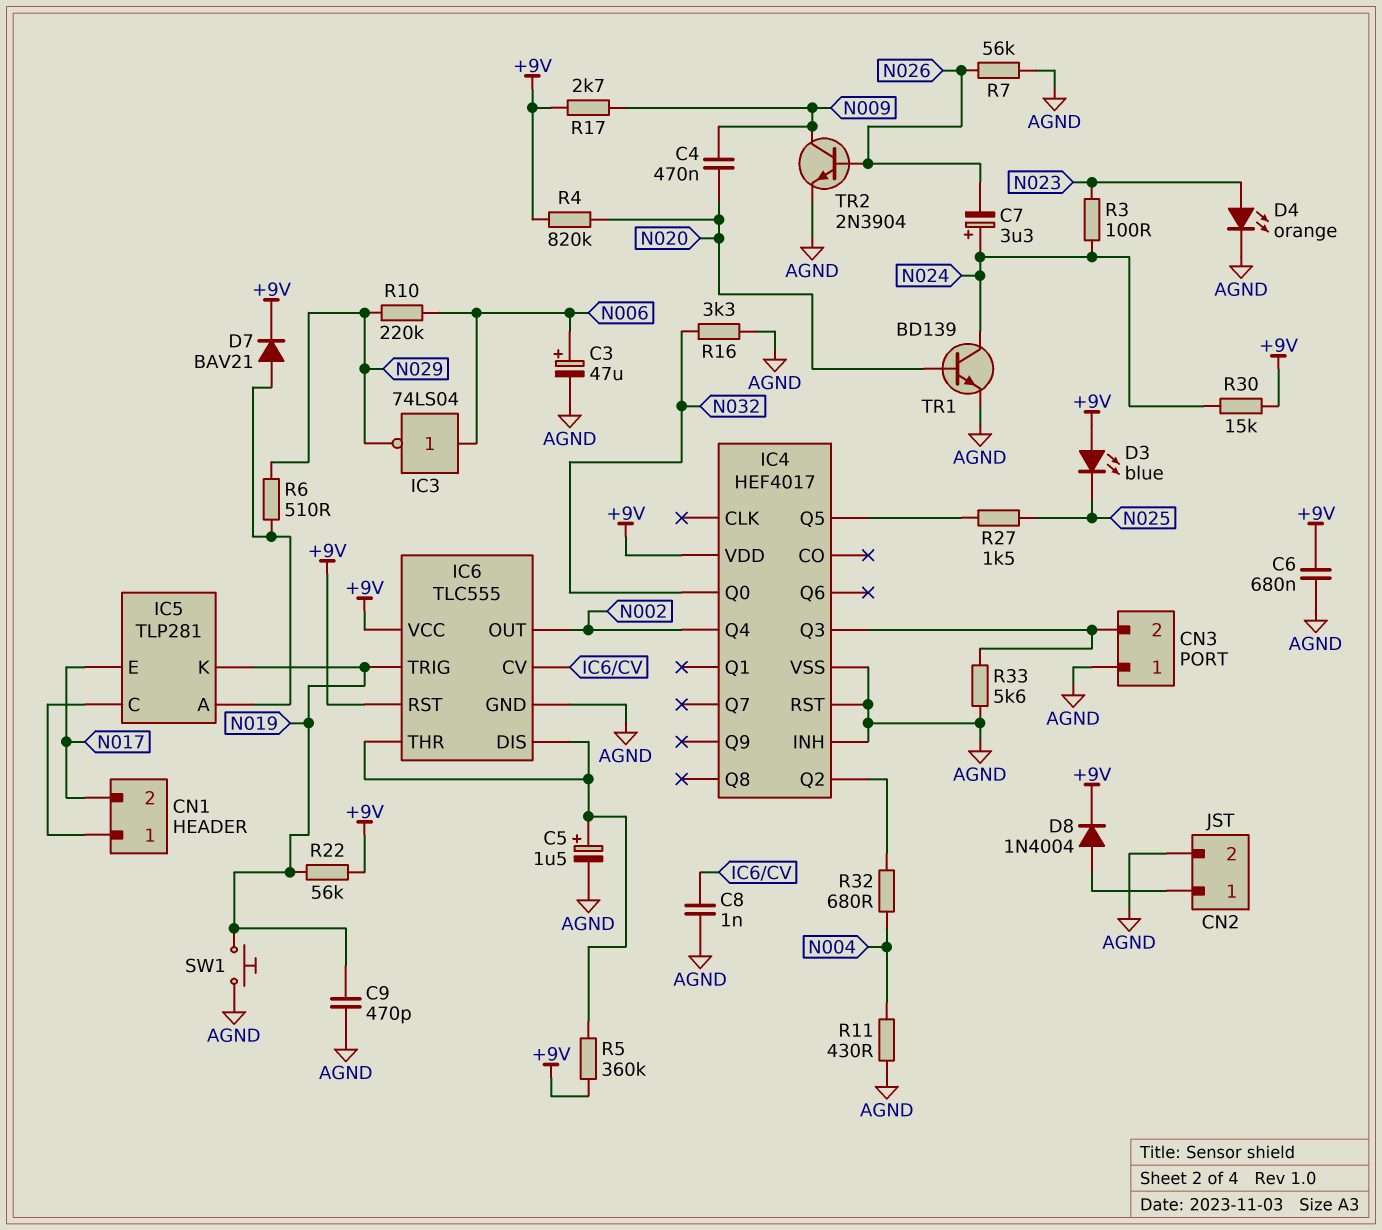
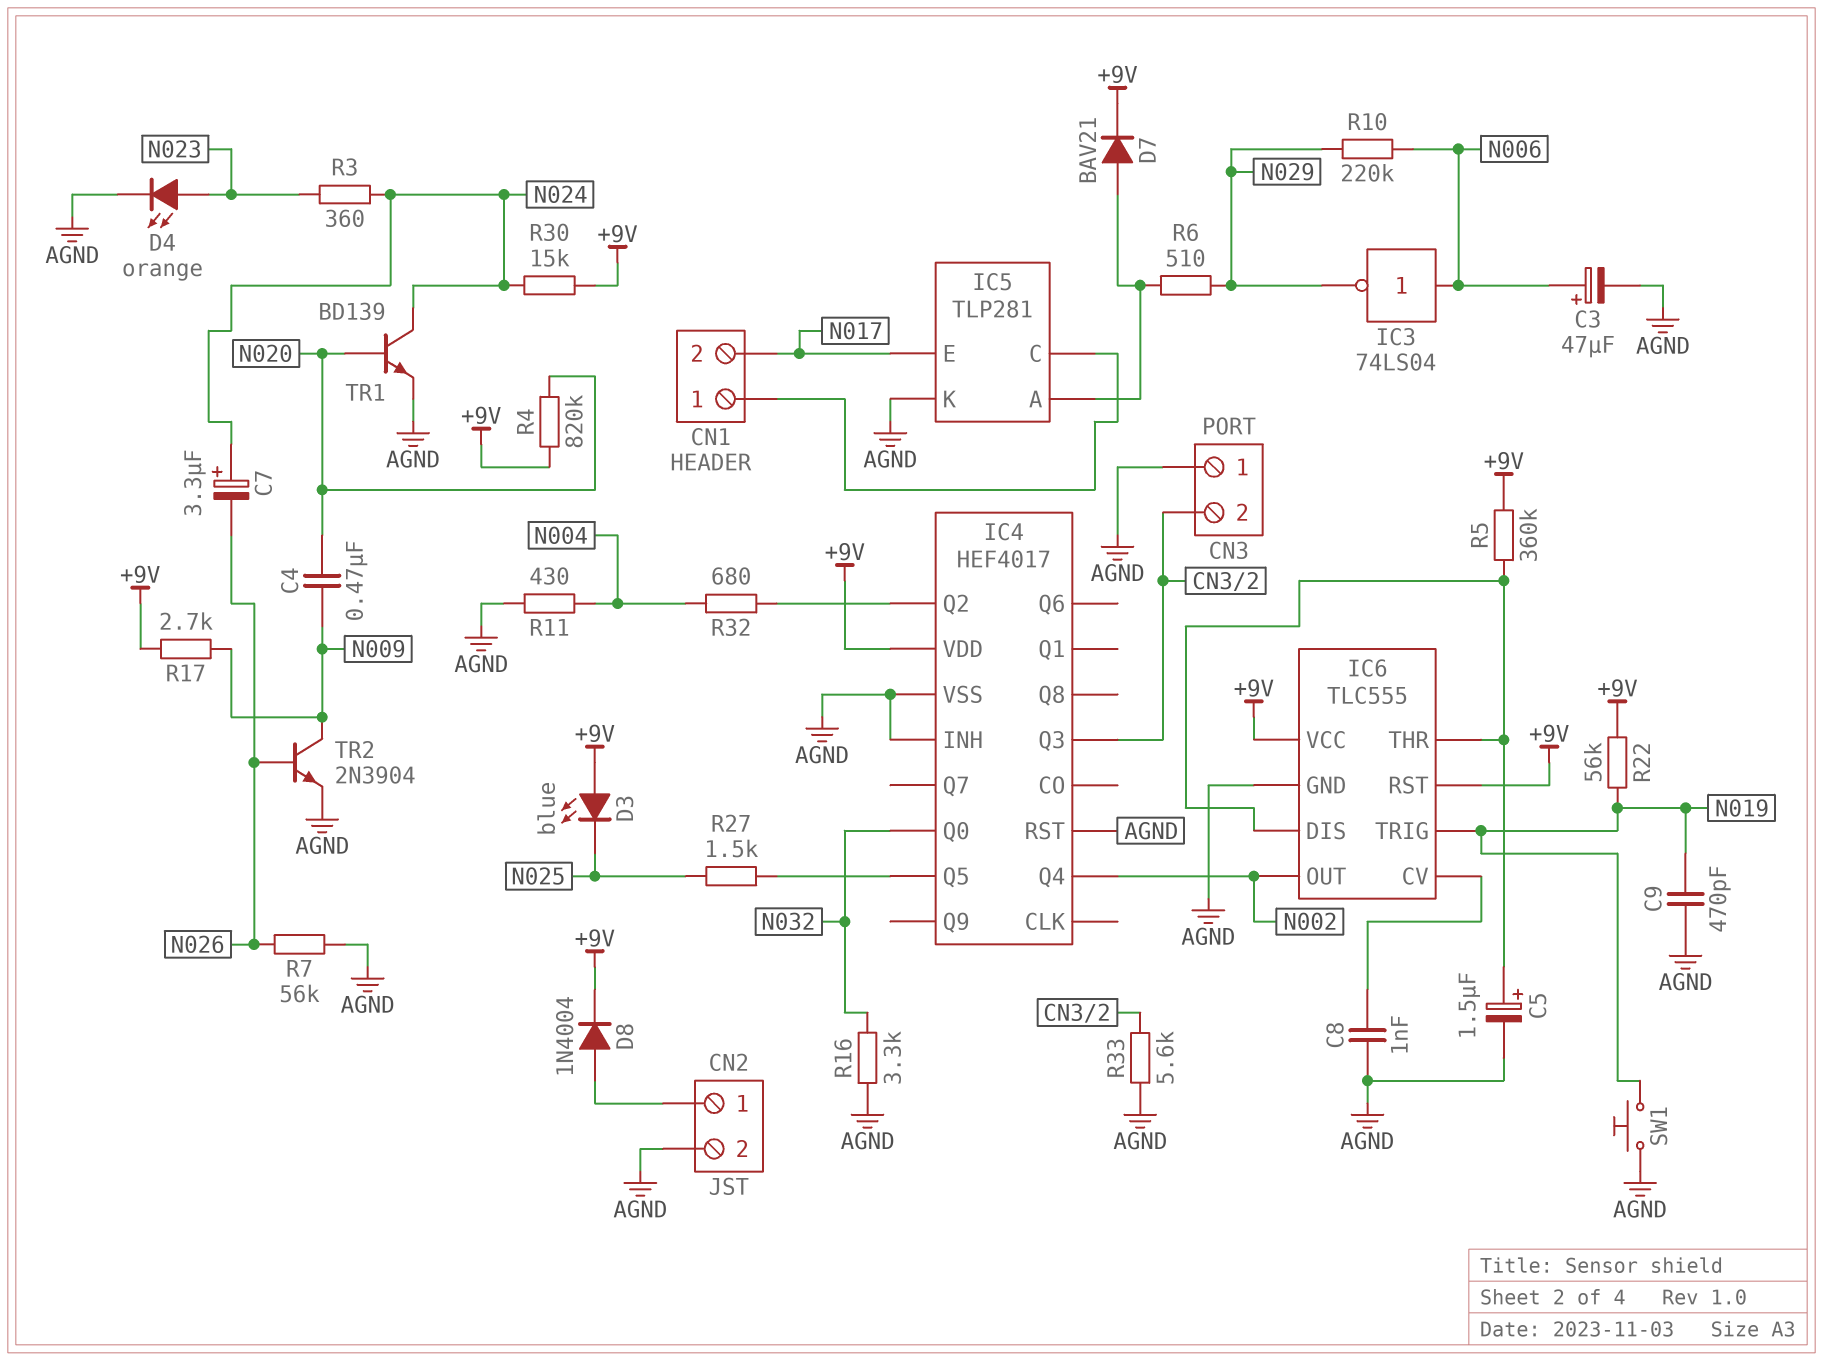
C6: 680nF (+9V, AGND) -> none
IC5 pin K: N019 -> AGND
R3: 100 (N023, N024) -> 360 (N023, N024)

